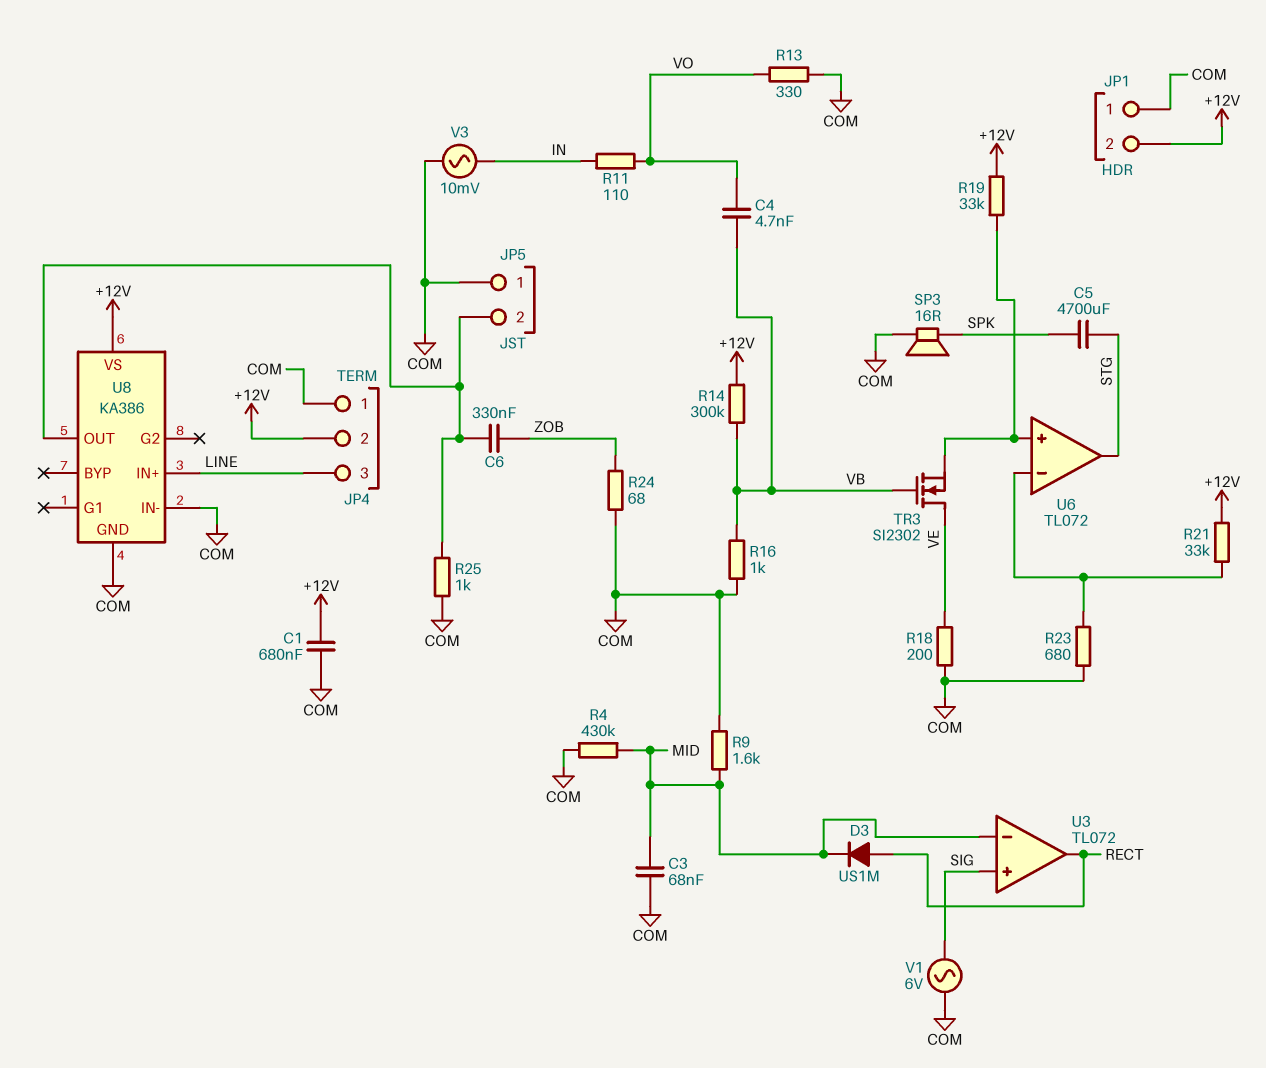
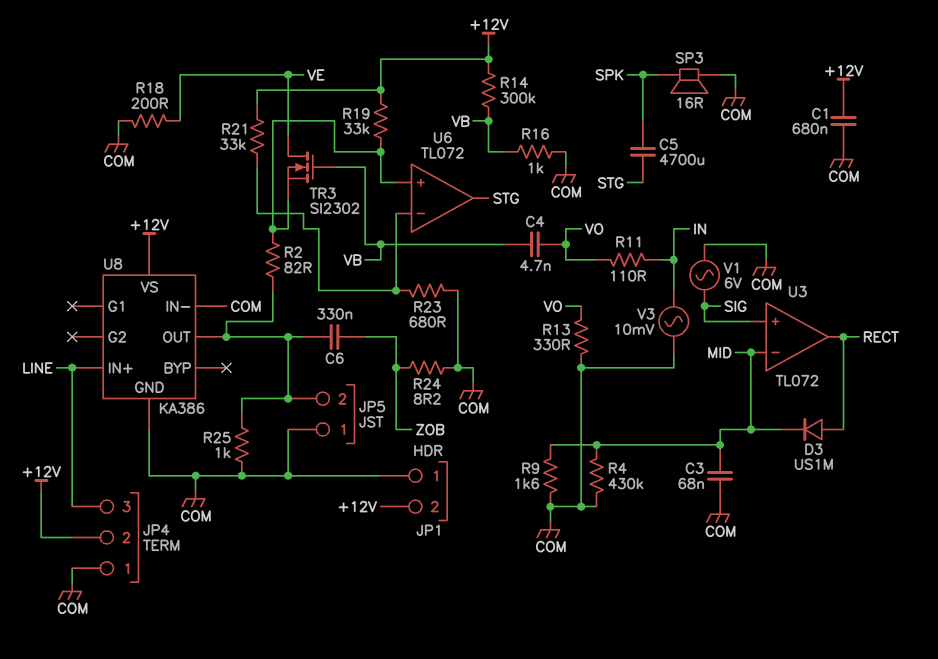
R2: none -> 82 (JP5/2, U6/in+)
R24: 68 (COM, ZOB) -> 8.2 (COM, ZOB)

